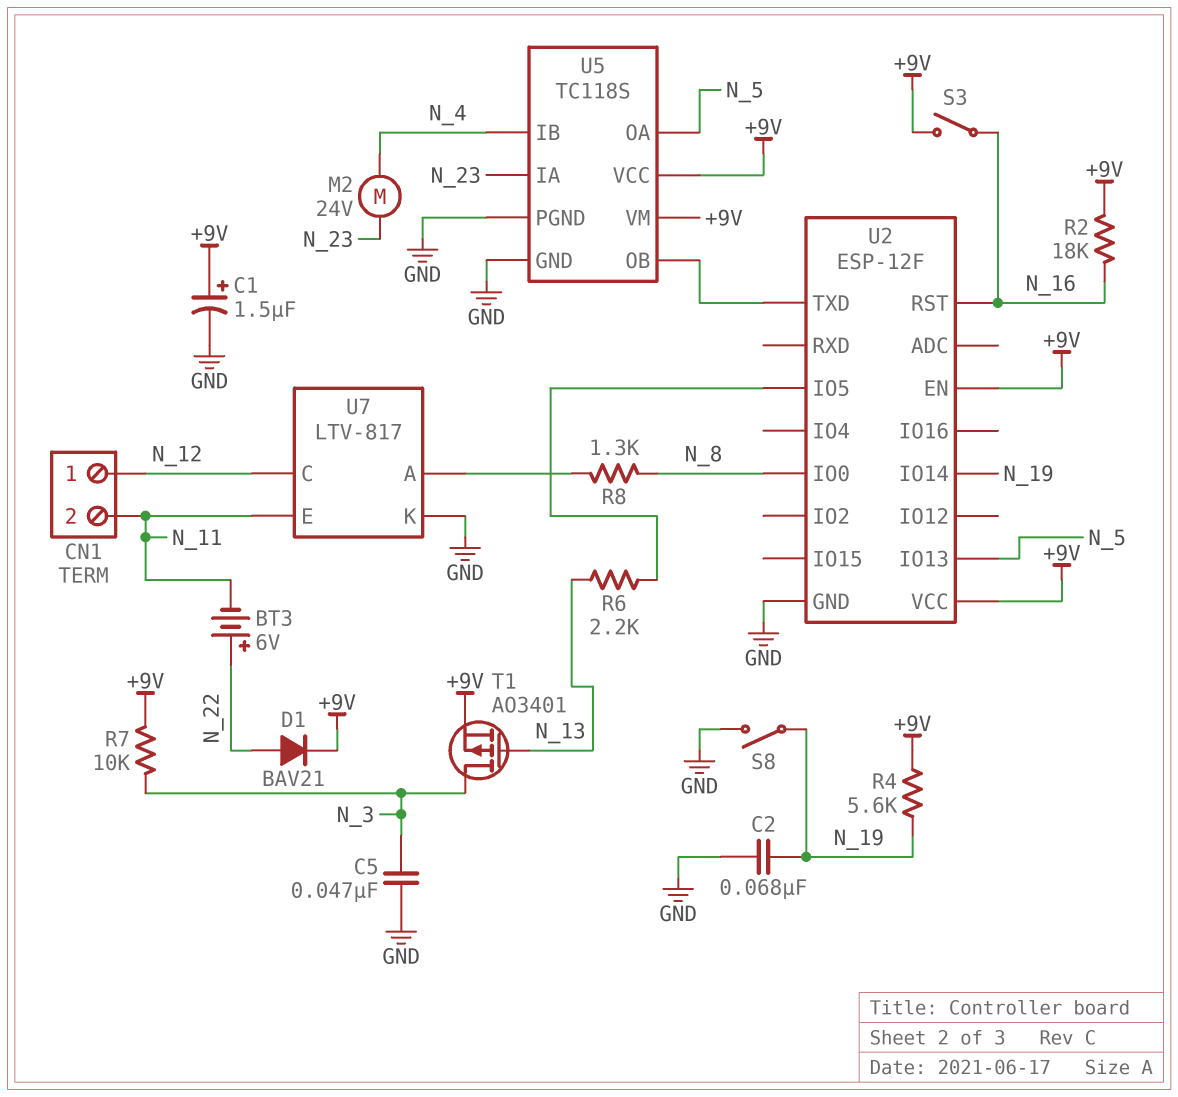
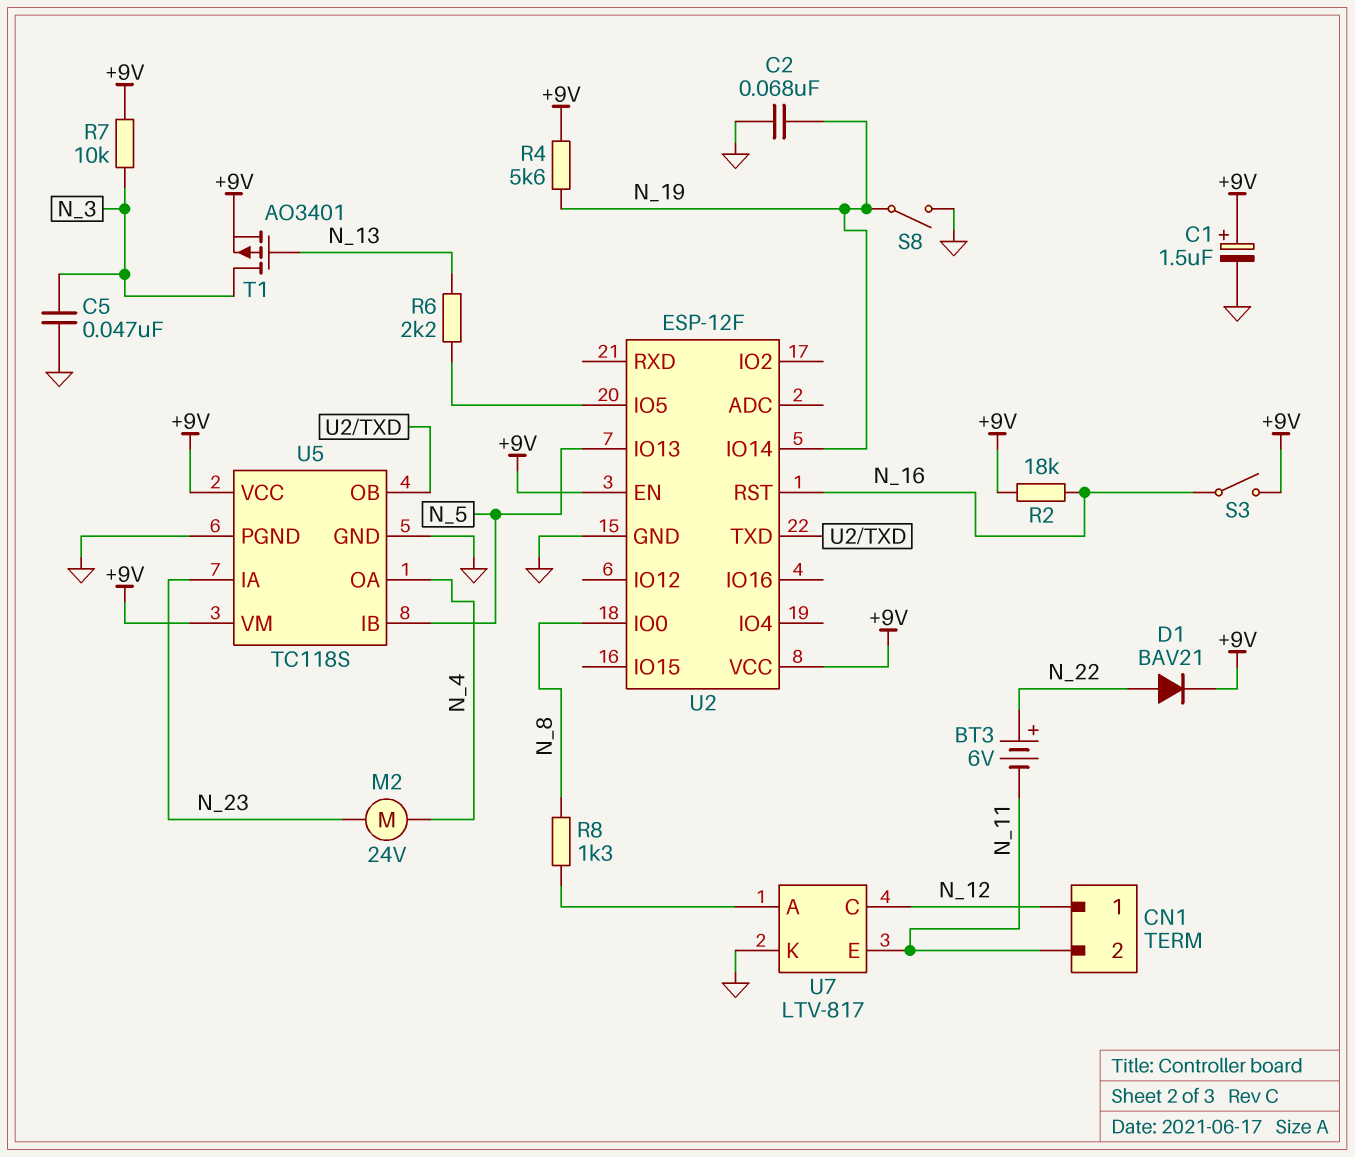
U5 pin IB: N_4 -> N_5
U5 pin OA: N_5 -> N_4

